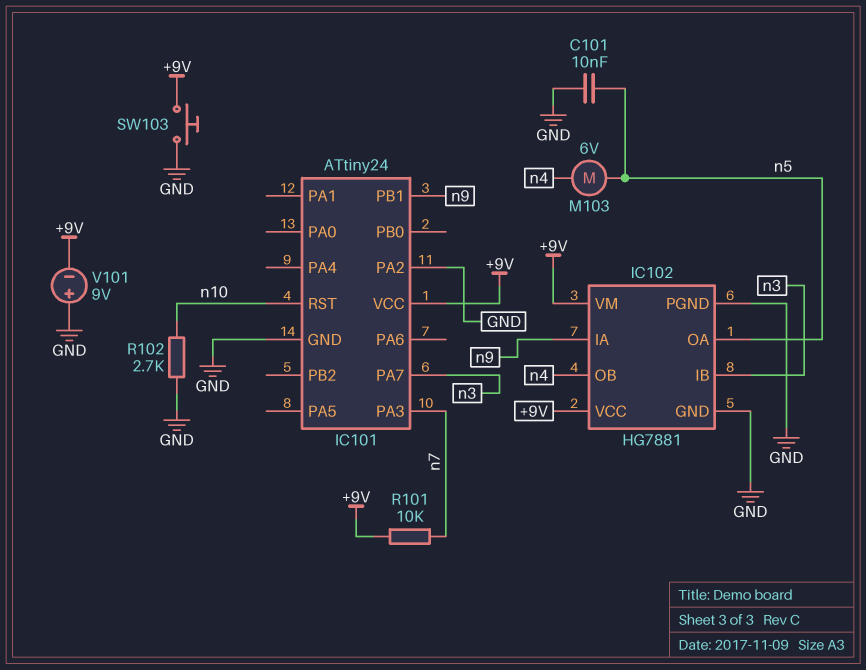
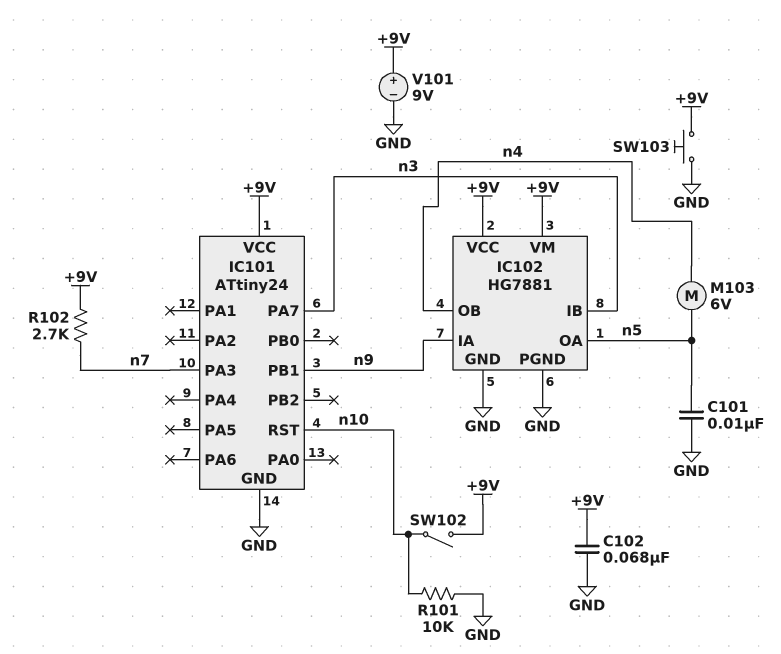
C102: none -> 68nF (+9V, GND)
IC101 pin PA2: GND -> none
R101: 10k (+9V, n7) -> 10k (GND, n10)
R102: 2.7k (GND, n10) -> 2.7k (+9V, n7)
SW102: none -> switch (+9V, n10)
V101: 9V (plus GND, minus +9V) -> 9V (plus +9V, minus GND)

